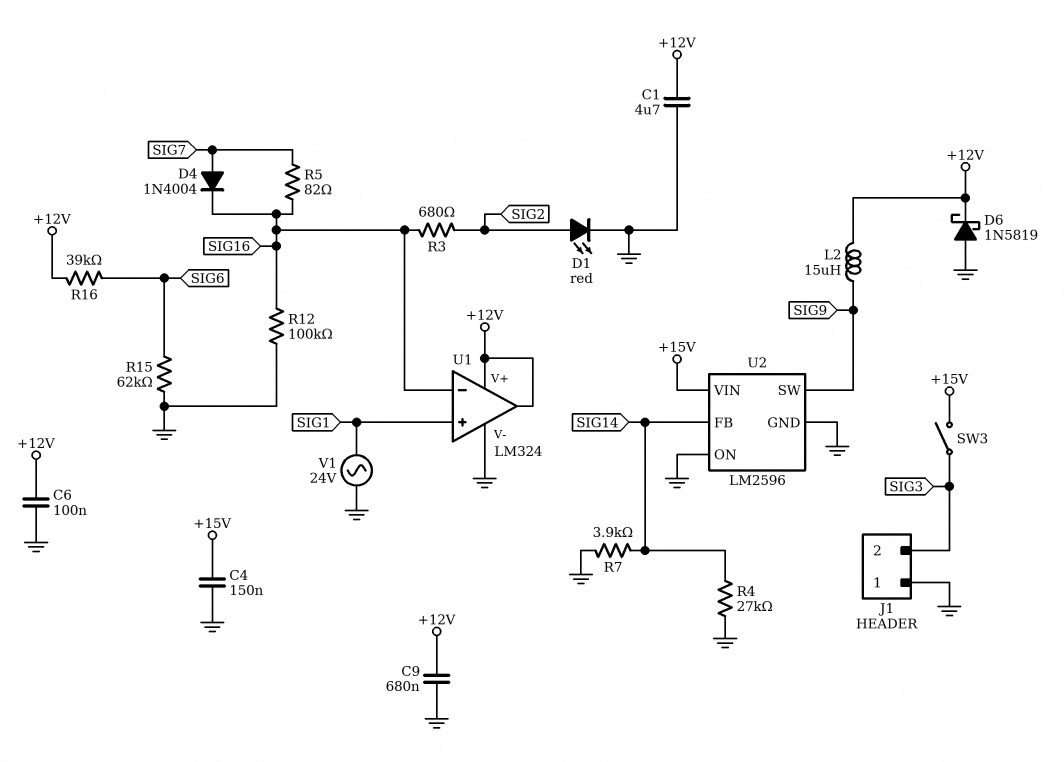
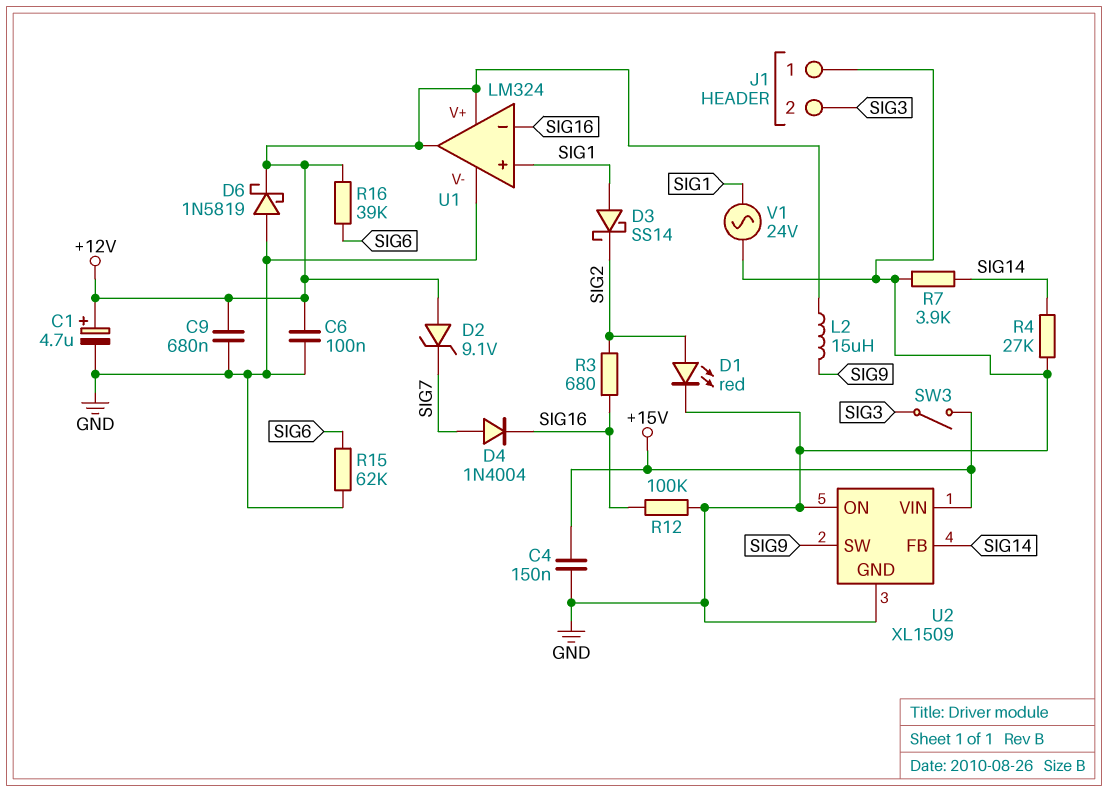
C1: 4.7uF (+12V, GND) -> 4.7uF (plus +12V, minus GND)
D2: none -> zener 9.1V (A +12V, K SIG7)
D3: none -> schottky SS14 (A SIG1, K SIG2)
R5: 82 (SIG7, SIG16) -> none
U2: LM2596 -> XL1509

